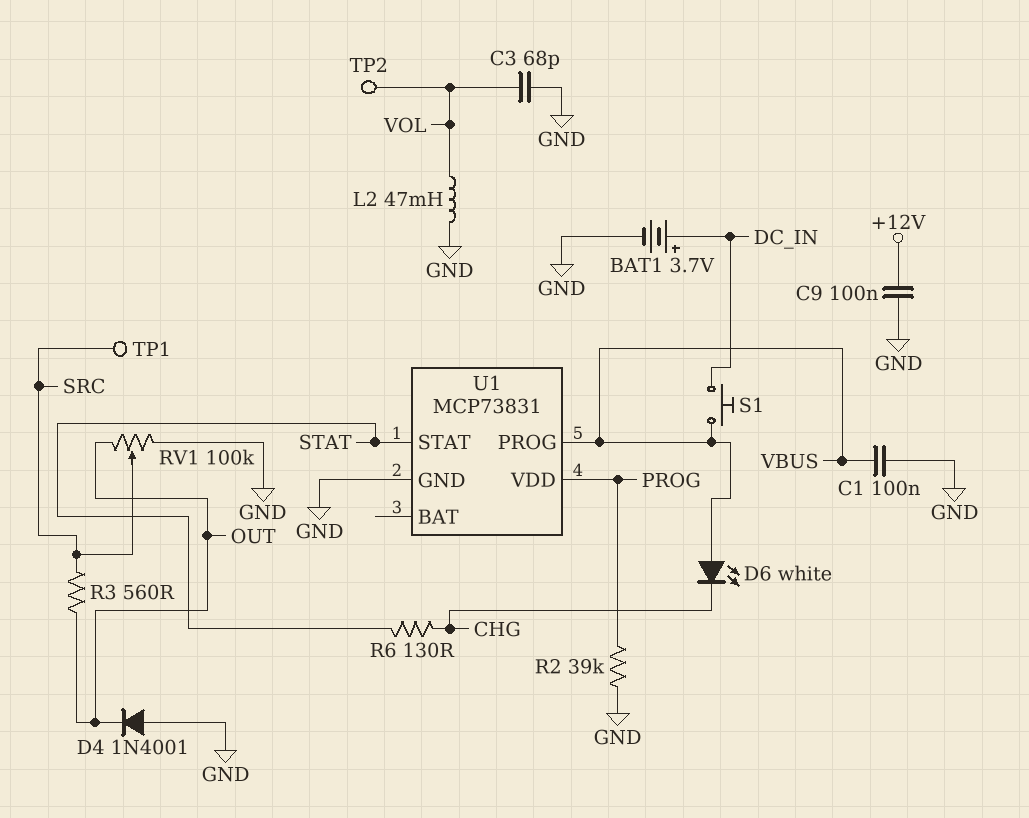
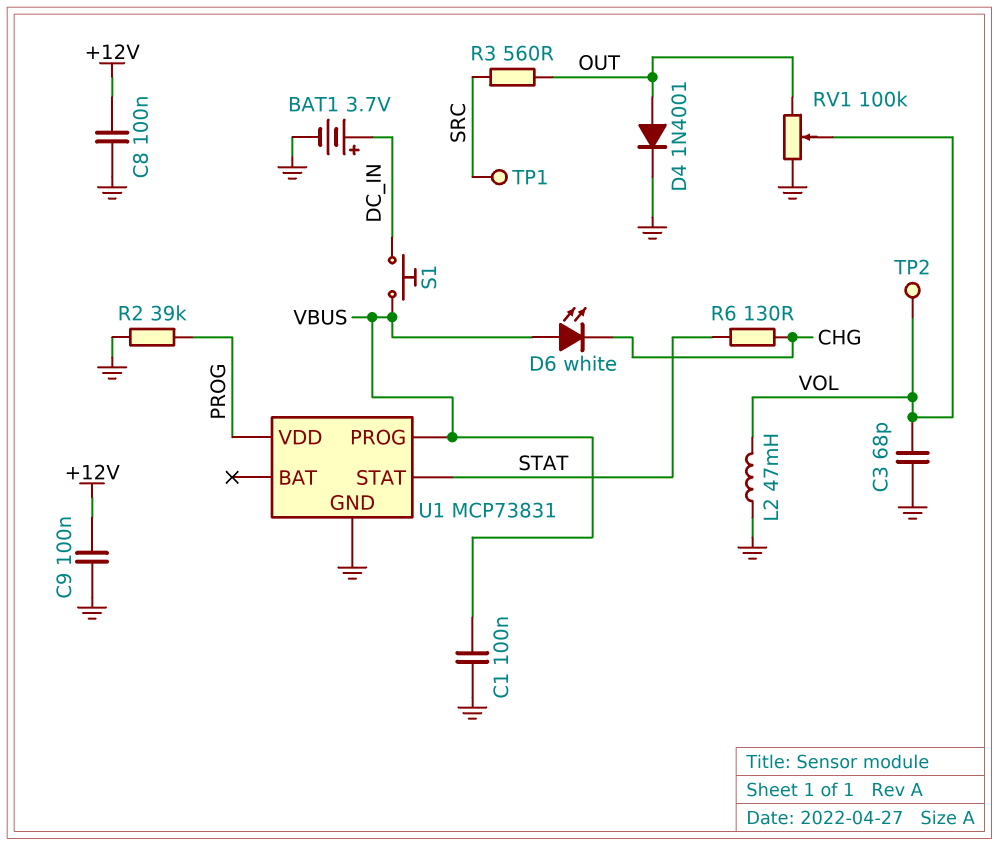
C8: none -> 100nF (+12V, GND)
D4: diode 1N4001 (A GND, K OUT) -> diode 1N4001 (A OUT, K GND)
RV1: 100k (GND, OUT, wiper SRC) -> 100k (GND, OUT, wiper VOL)

